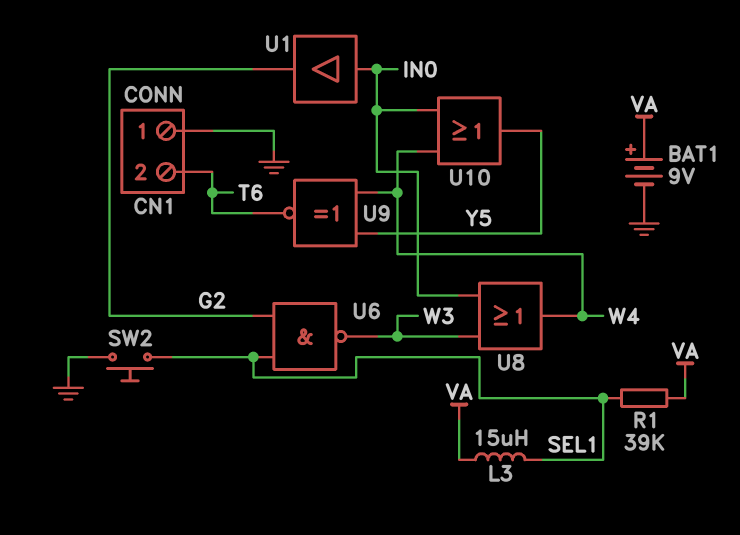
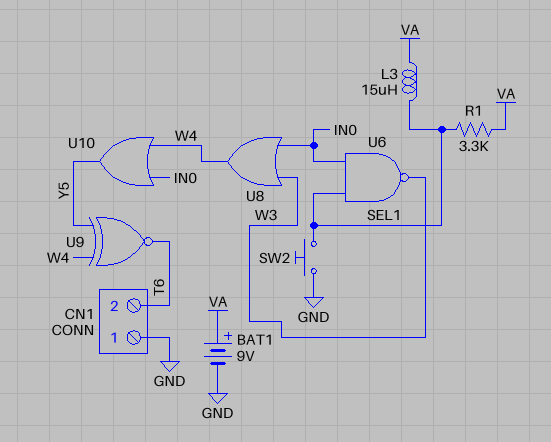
R1: 39k (SEL1, VA) -> 3.3k (SEL1, VA)
U1: buffer (in IN0, out G2) -> none
U6: NAND (in G2, in SEL1, out W3) -> NAND (in IN0, in SEL1, out W3)

